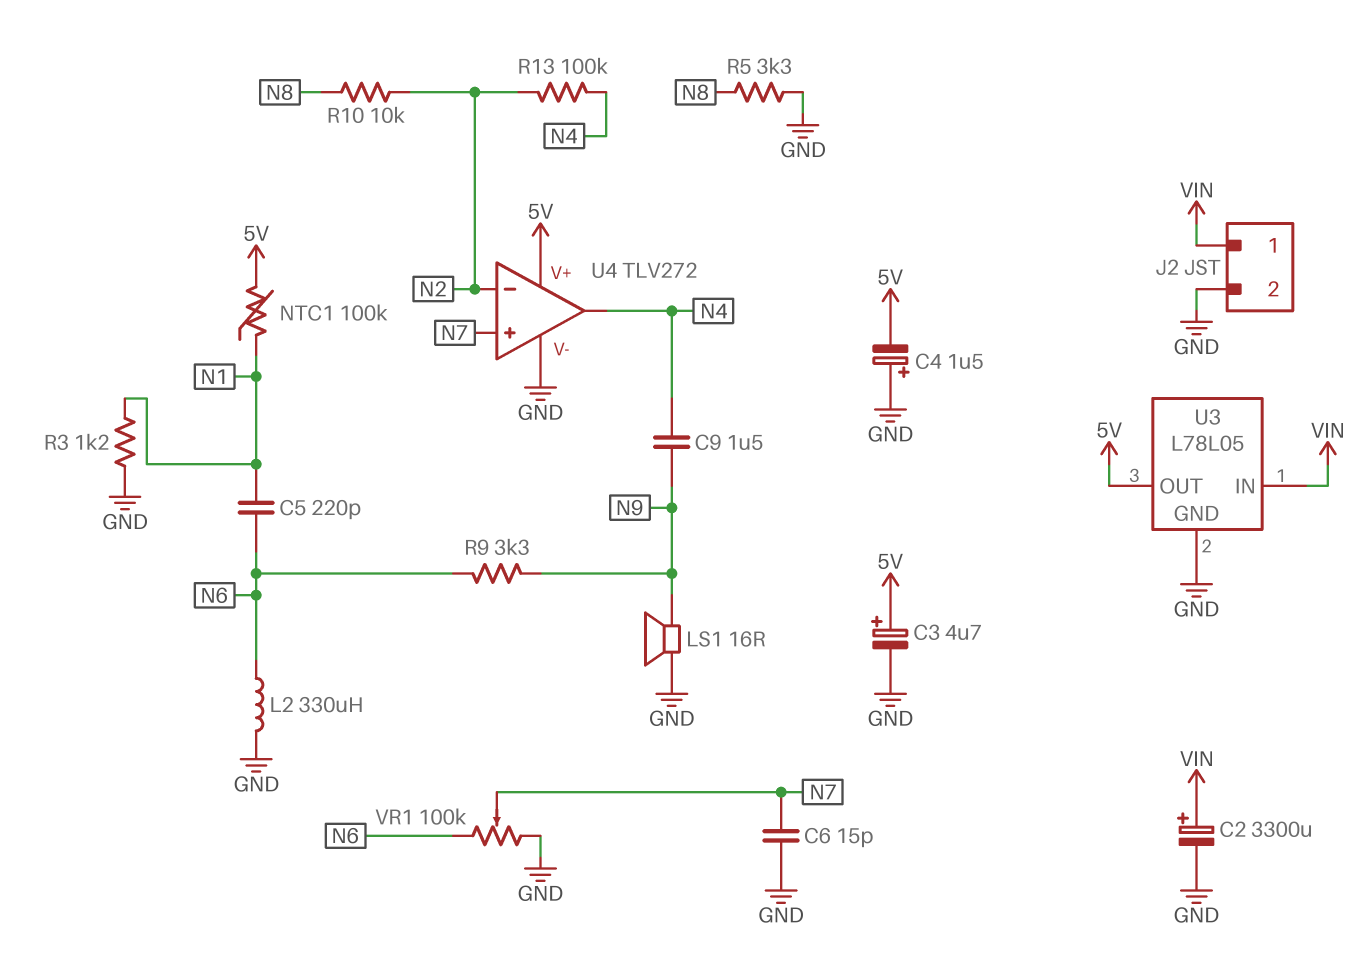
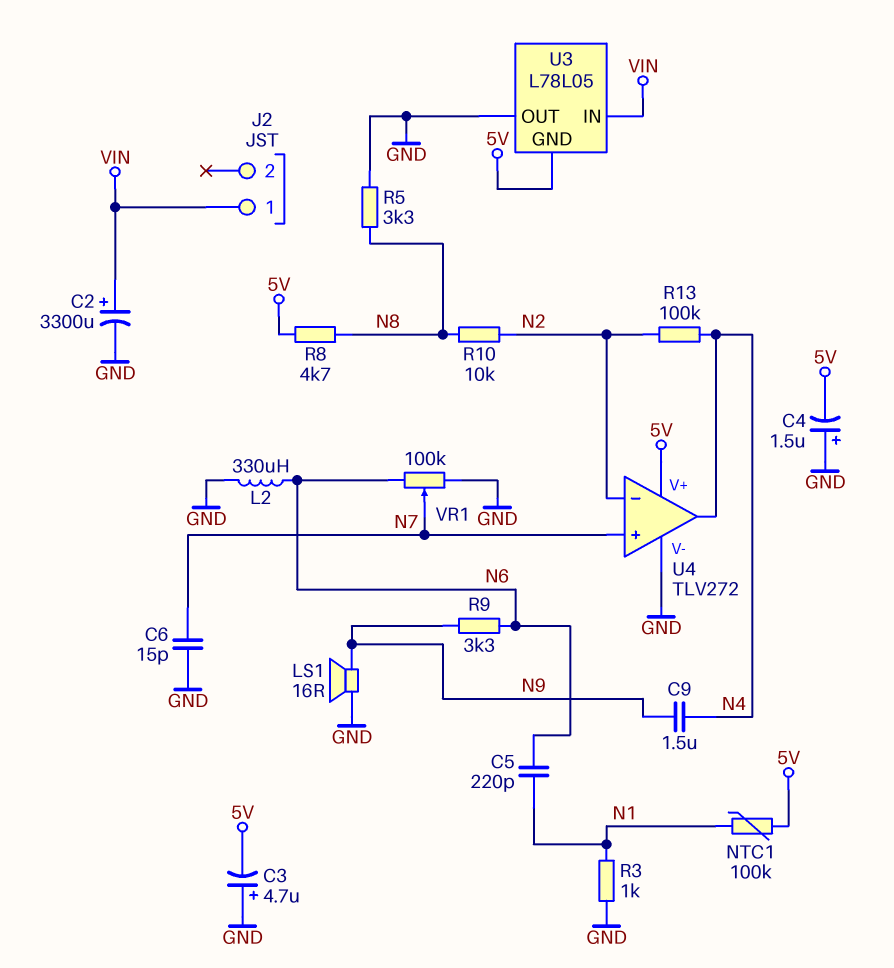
C3: 4.7uF (plus 5V, minus GND) -> 4.7uF (plus GND, minus 5V)
J2 pin 2: GND -> none
R3: 1.2k (GND, N1) -> 1k (GND, N1)
R8: none -> 4.7k (5V, N8)
U3 pin GND: GND -> 5V
U3 pin OUT: 5V -> GND

